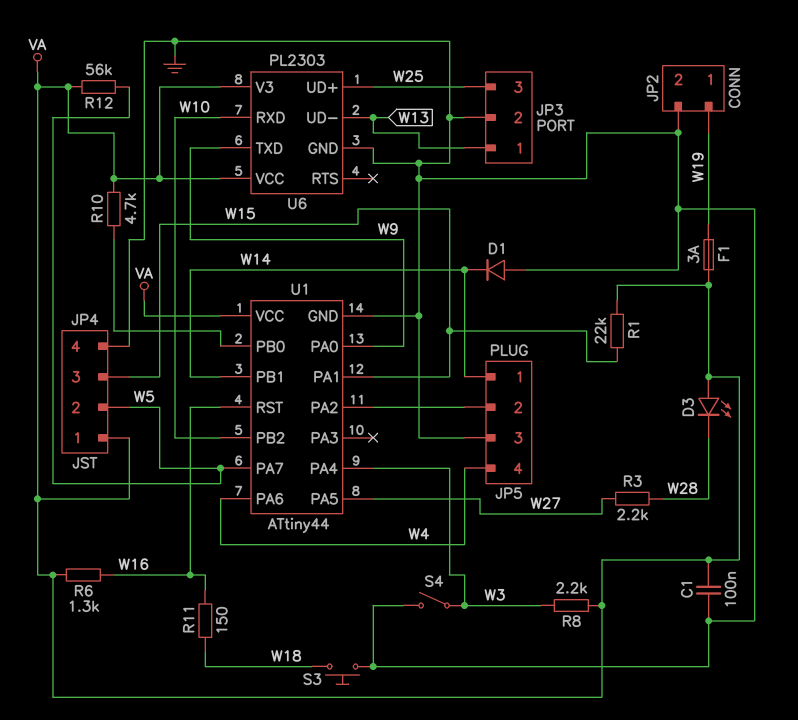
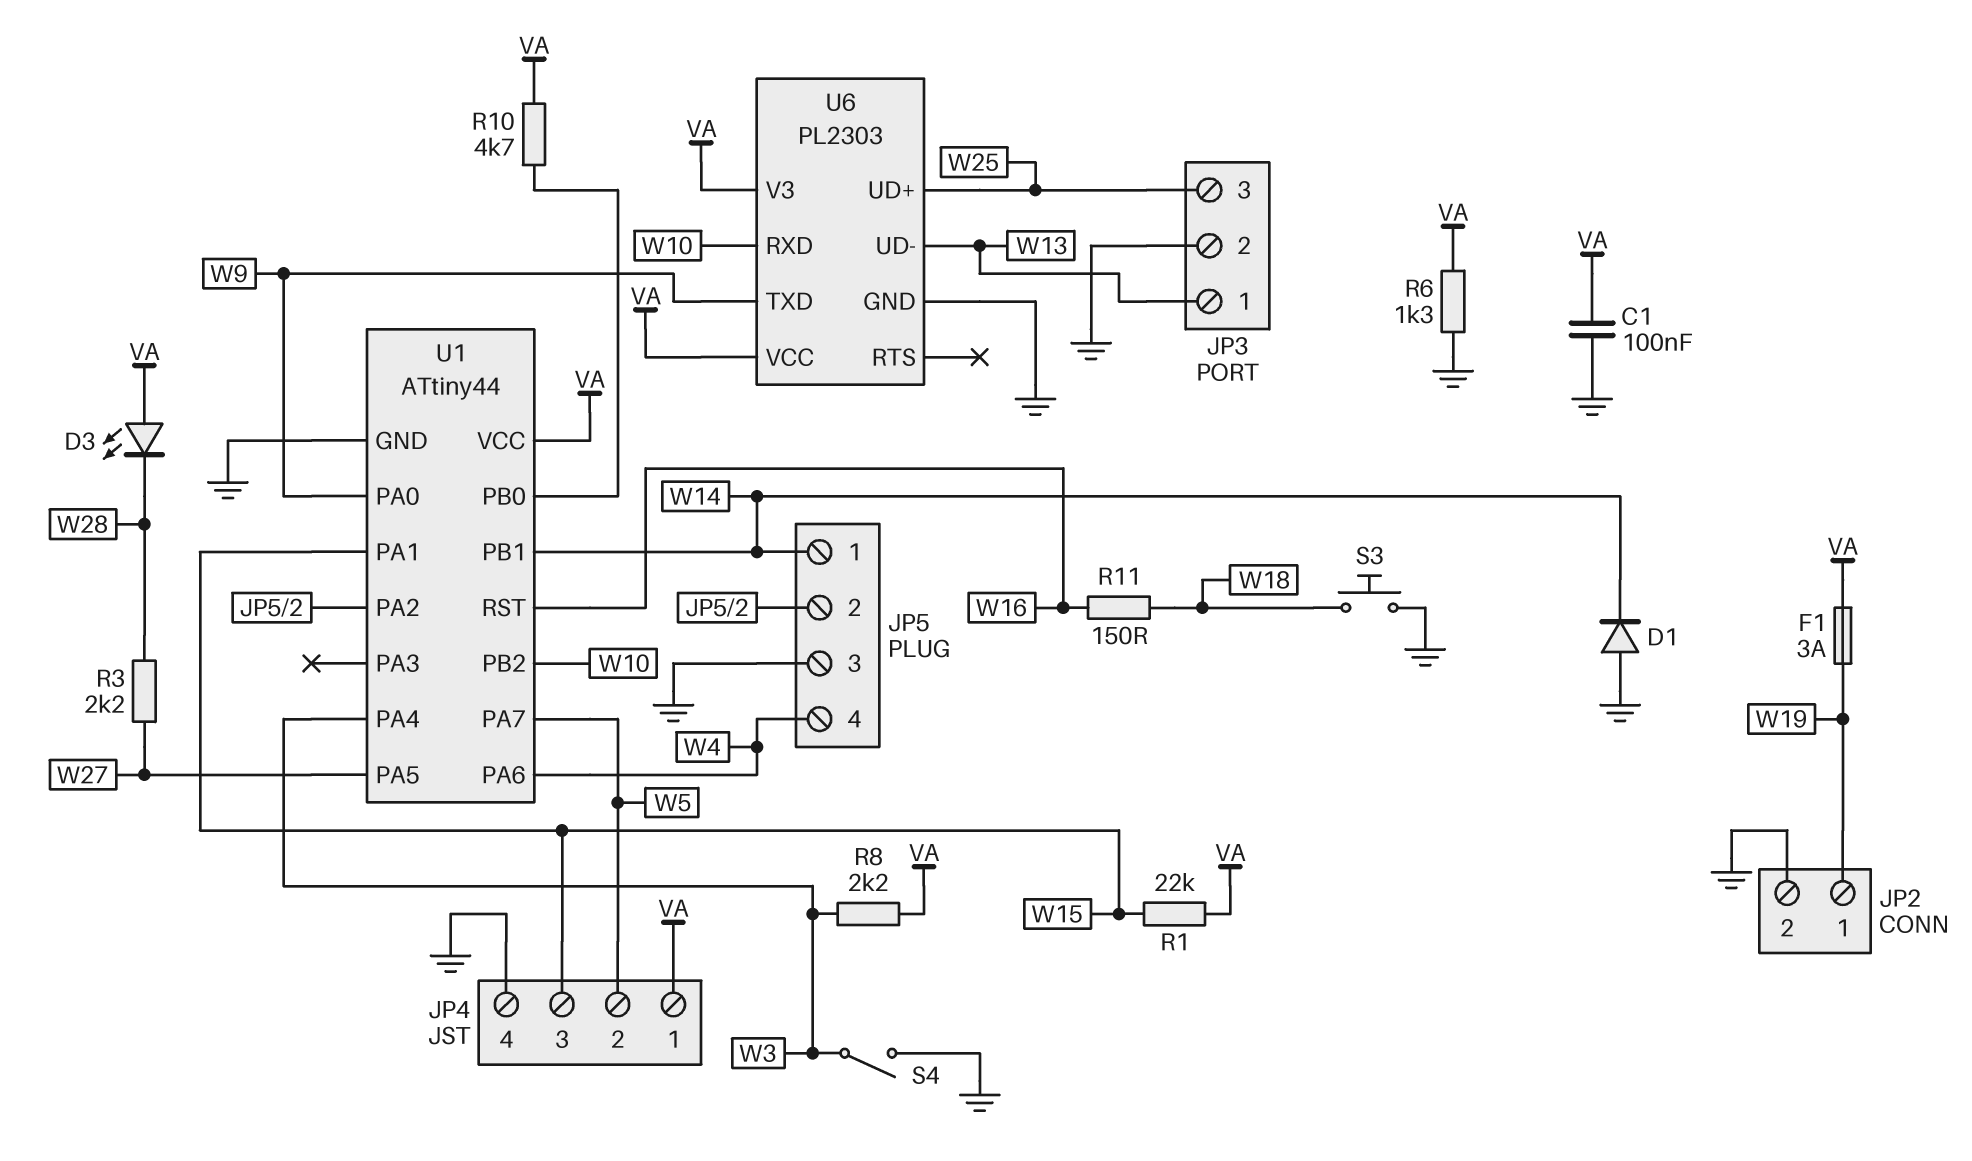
R6: 1.3k (VA, W16) -> 1.3k (GND, VA)
R12: 56k (VA, W5) -> none

